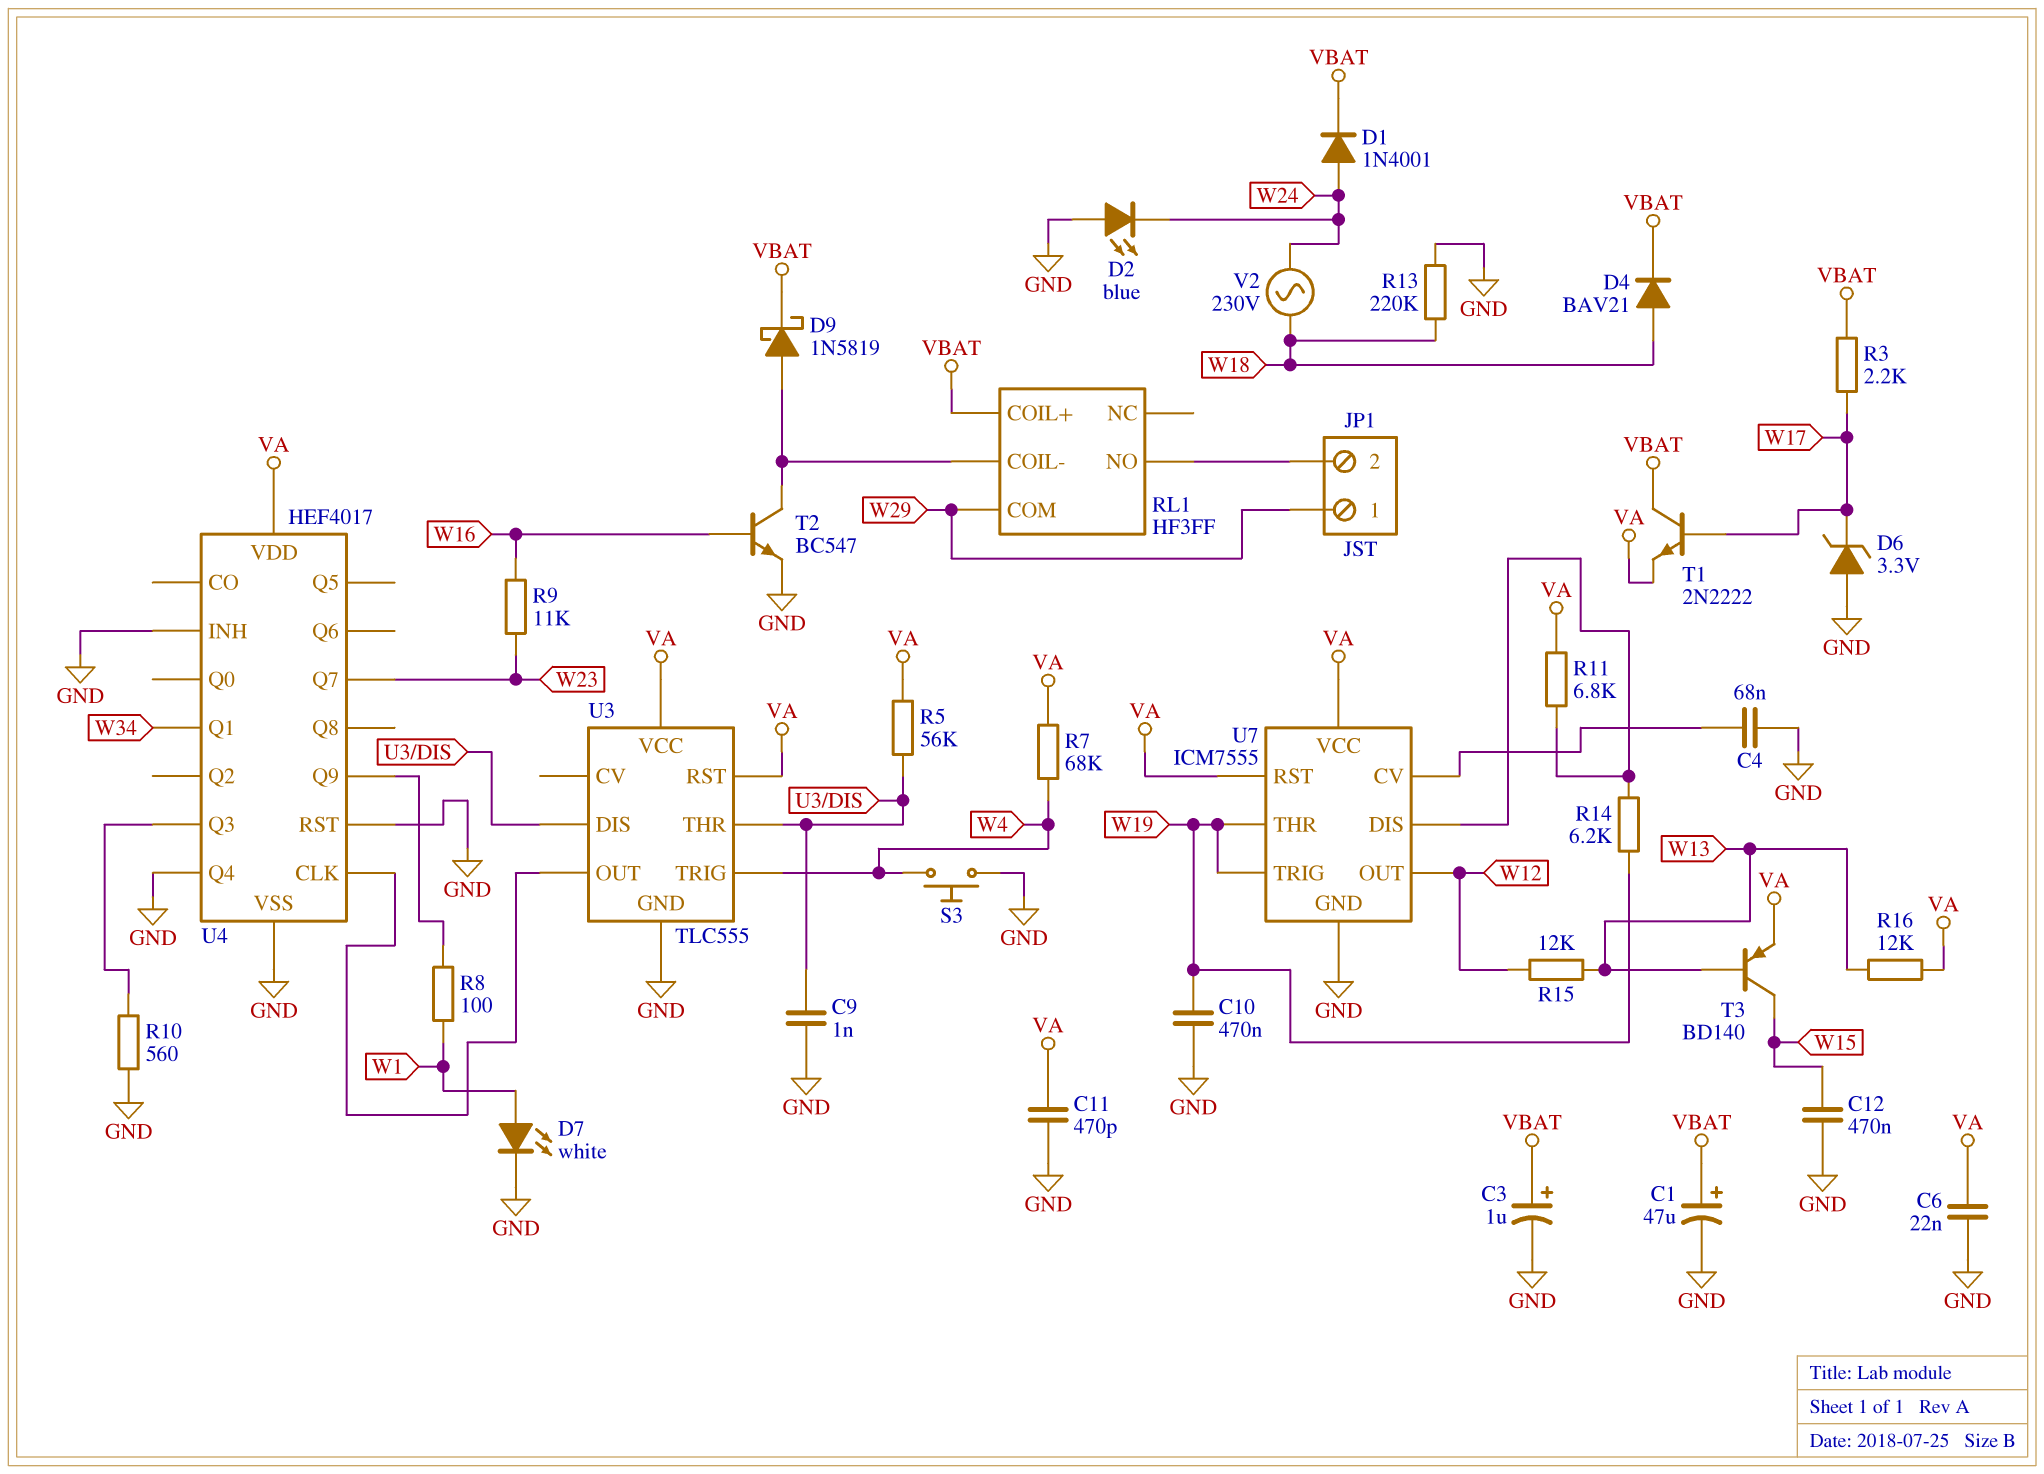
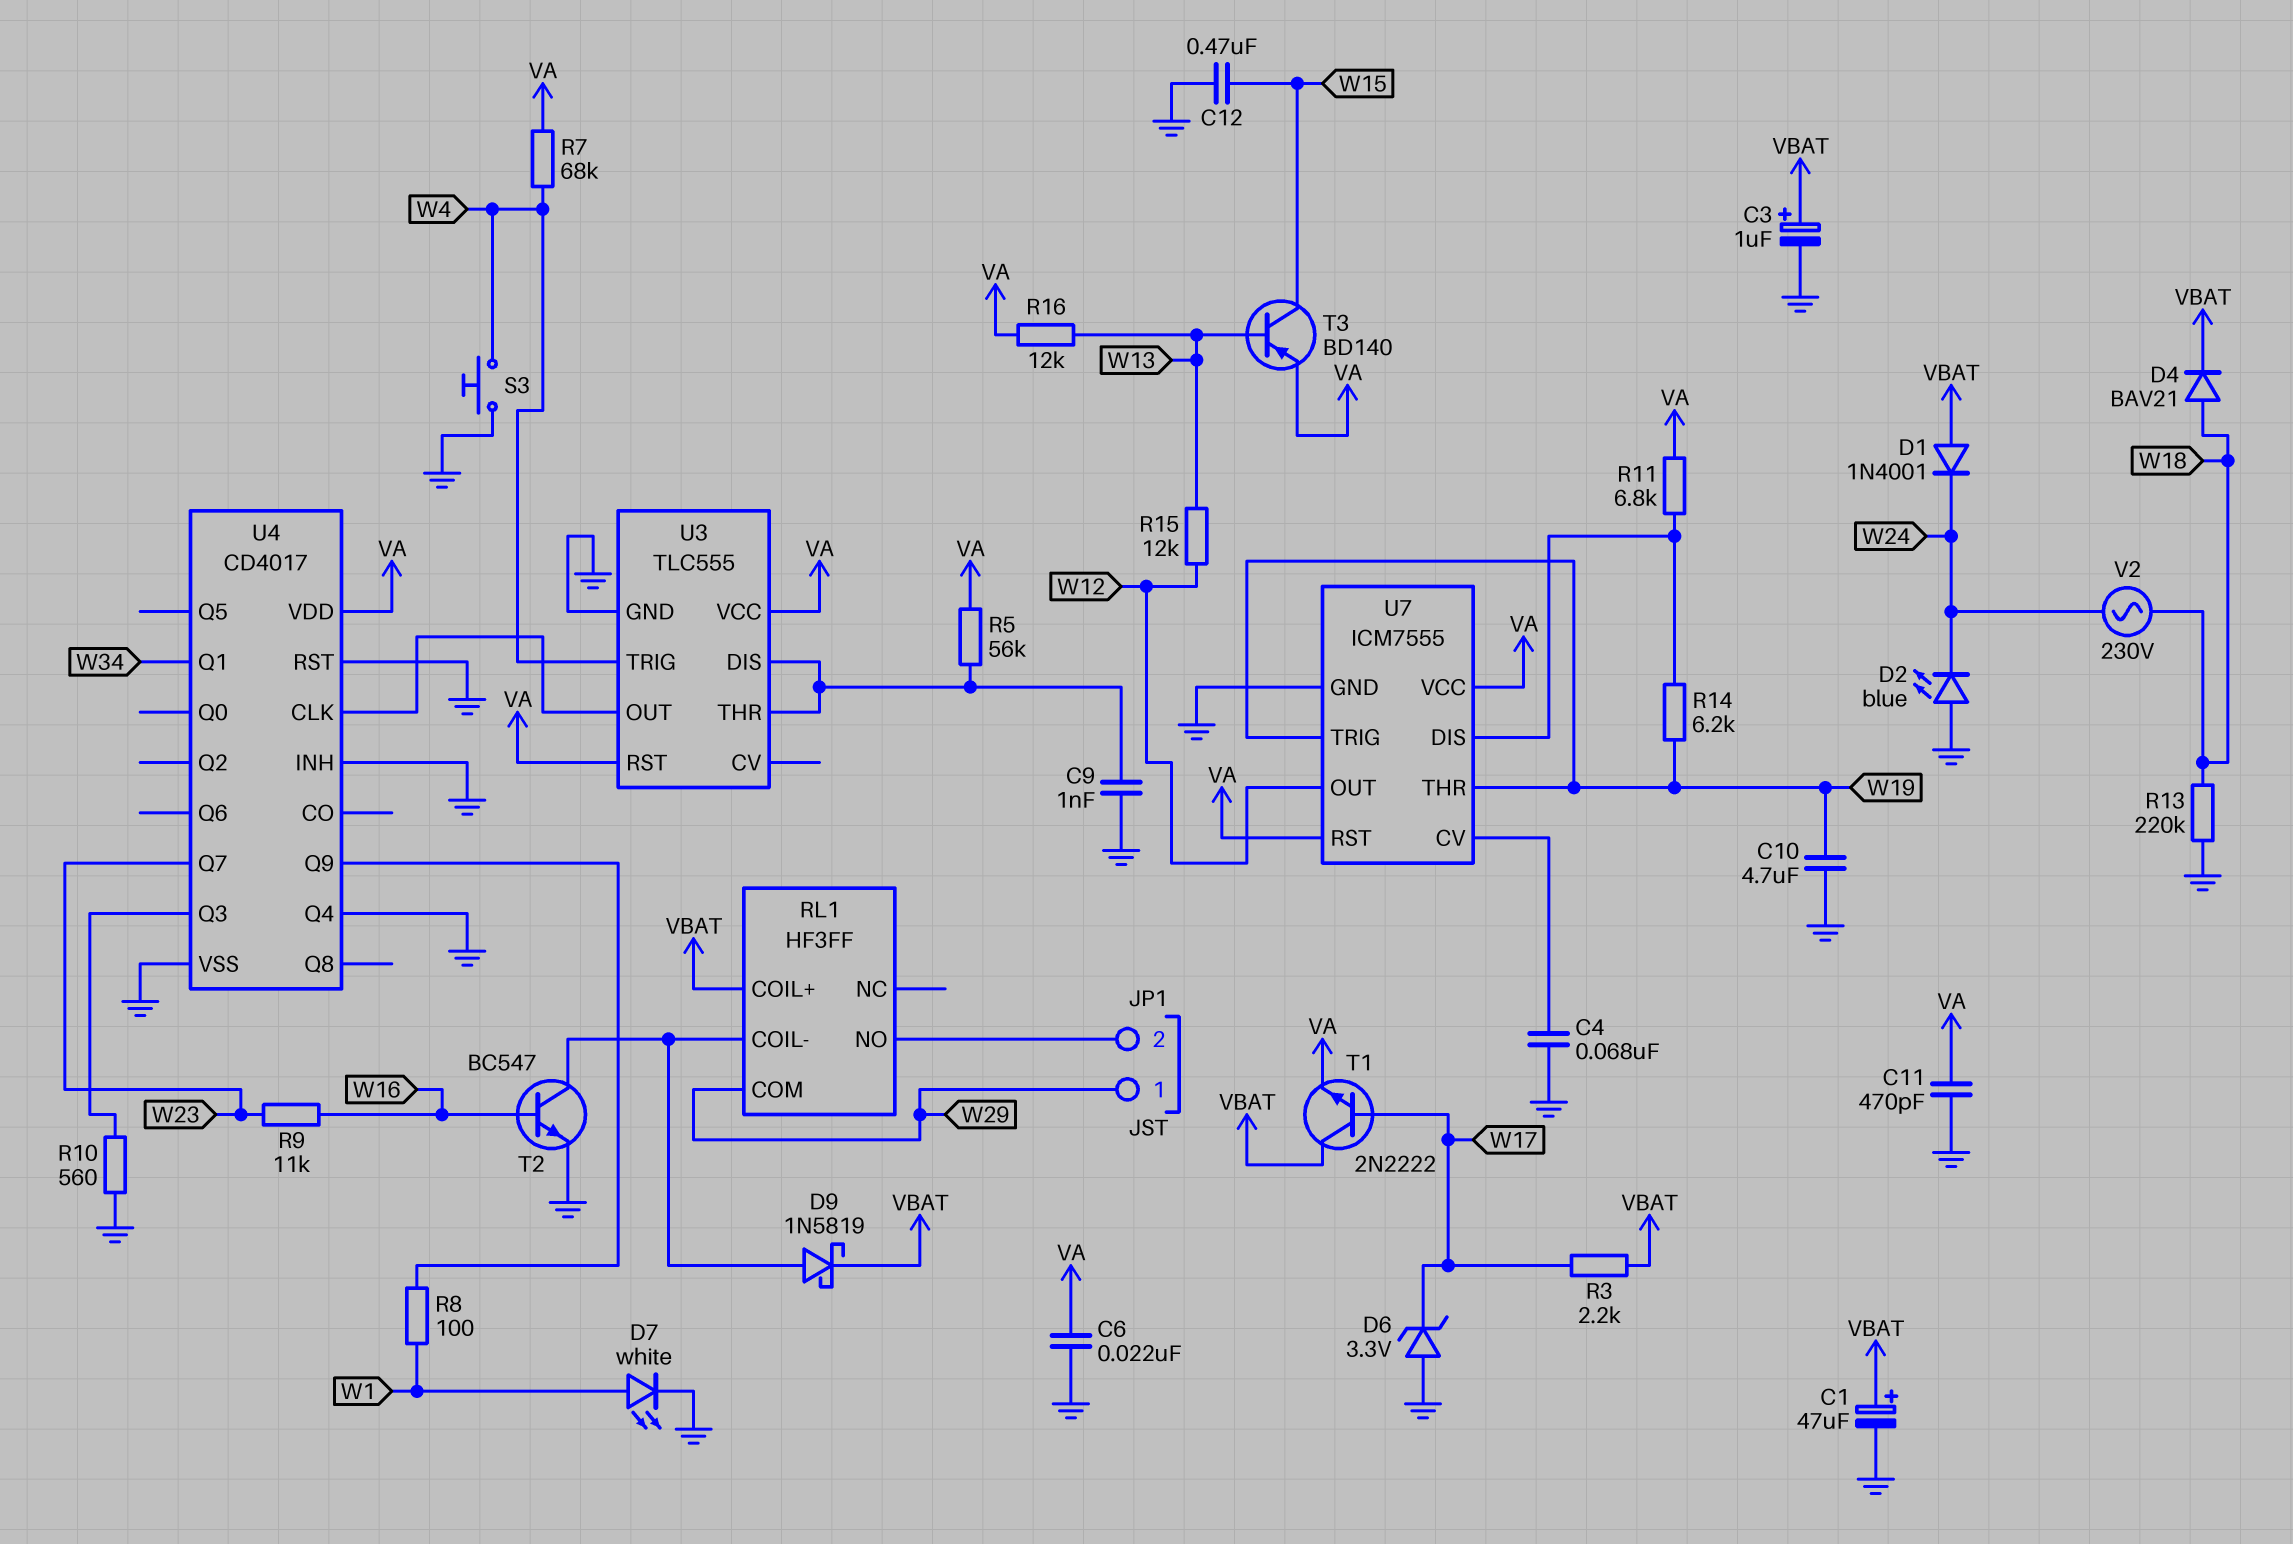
C10: 470nF (GND, W19) -> 4.7uF (GND, W19)
D1: diode 1N4001 (A W24, K VBAT) -> diode 1N4001 (A VBAT, K W24)
U4: HEF4017 -> CD4017

